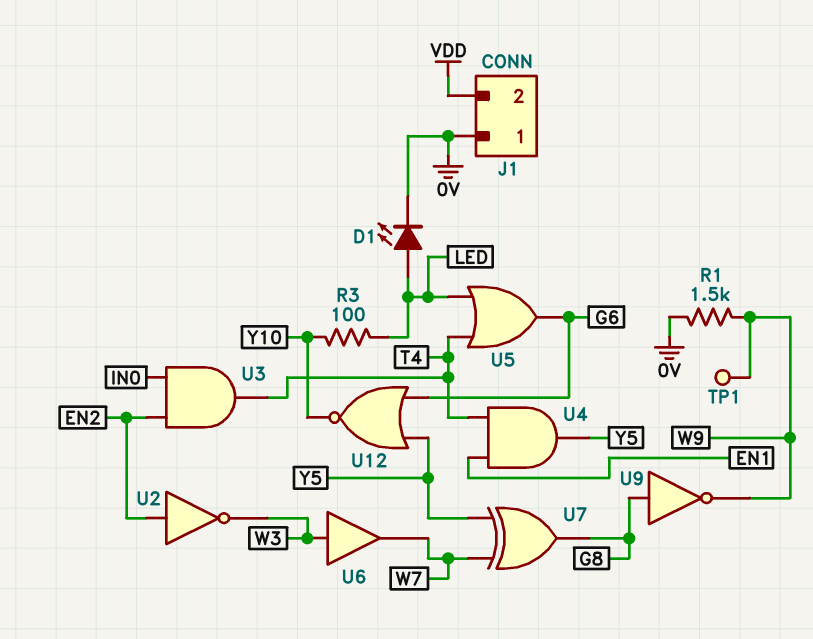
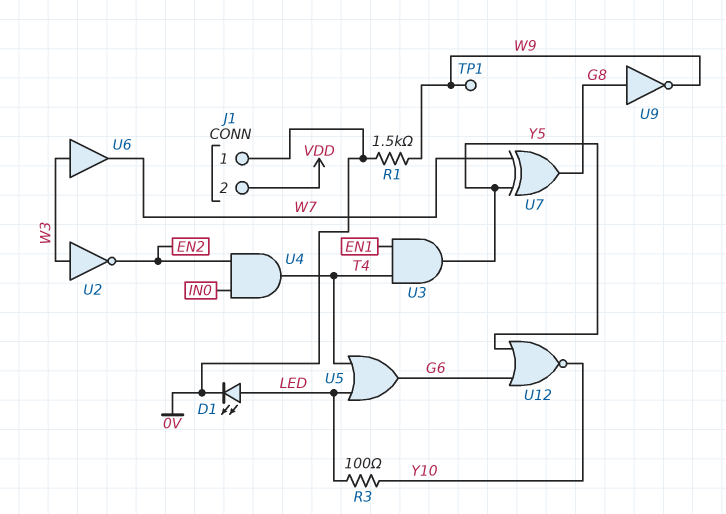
U2: NOT (in EN2, out W3) -> NOT (in W3, out EN2)
U3: AND (in EN2, in IN0, out T4) -> AND (in EN1, in T4, out Y5)
U4: AND (in EN1, in T4, out Y5) -> AND (in EN2, in IN0, out T4)

